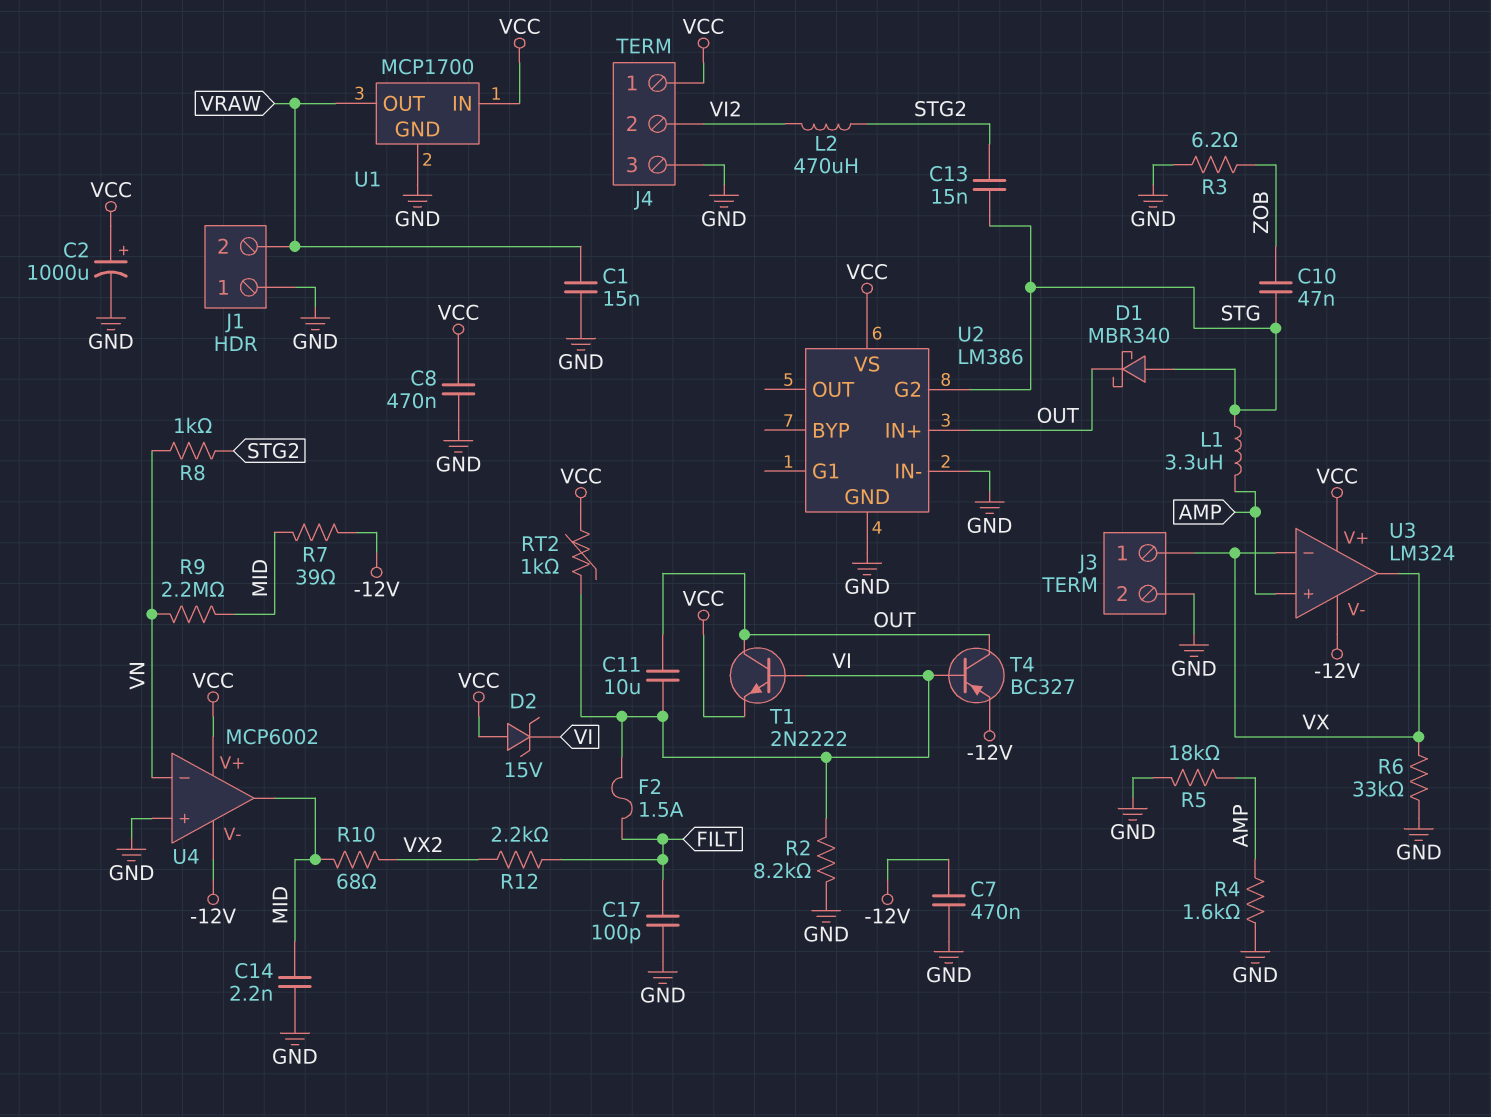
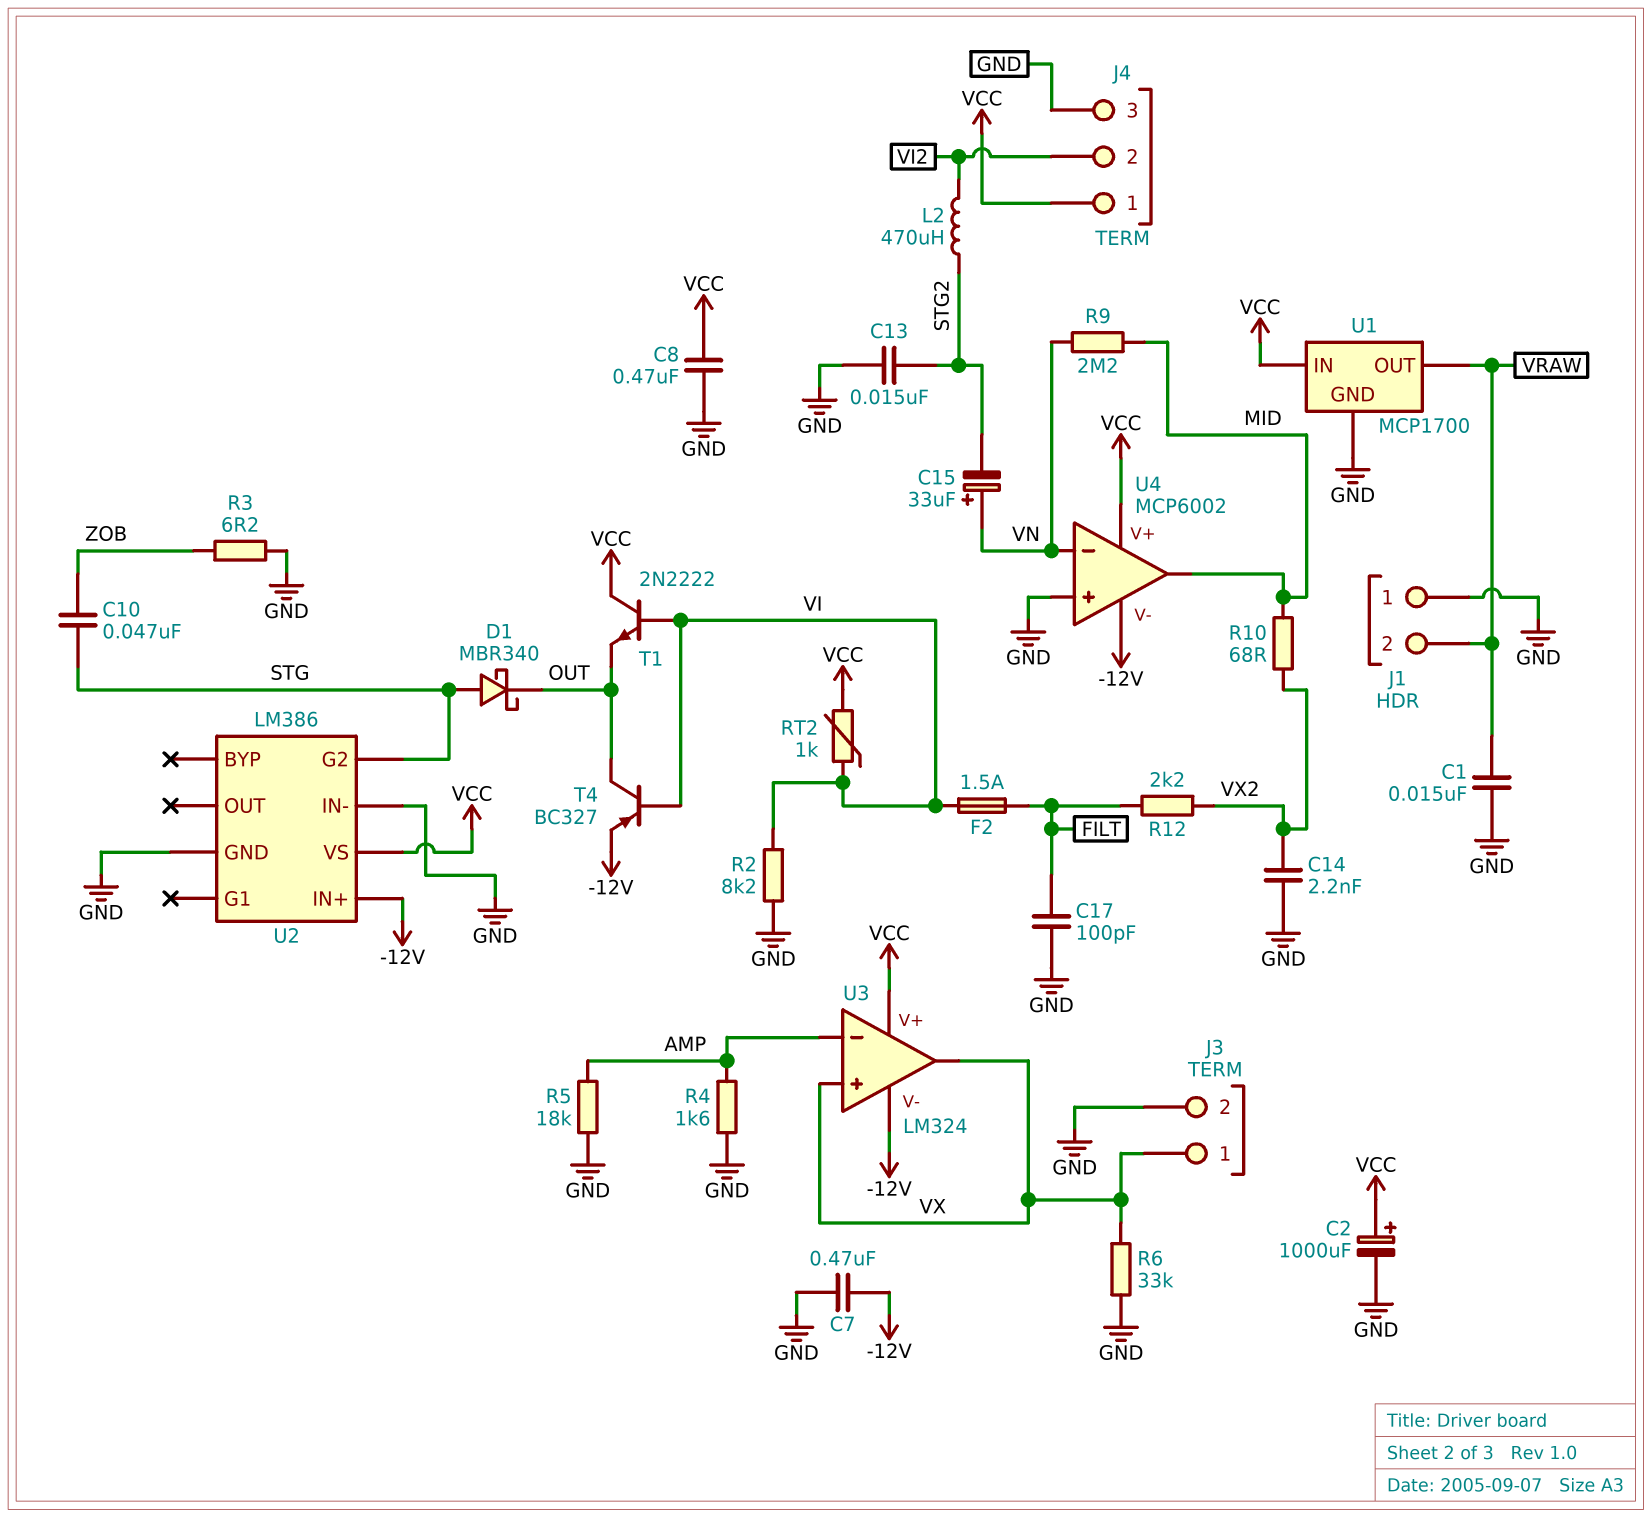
C11: 10uF (OUT, VI) -> none
C13: 15nF (STG, STG2) -> 15nF (GND, STG2)
C14: 2.2nF (GND, MID) -> 2.2nF (GND, VX2)
C15: none -> 33uF (plus VN, minus STG2)
D2: zener 15V (A VCC, K VI) -> none
L1: 3.3uH (AMP, STG) -> none
R7: 39 (-12V, MID) -> none
R8: 1k (STG2, VN) -> none
T1: NPN 2N2222 (B VI, C OUT, E VCC) -> NPN 2N2222 (B VI, C VCC, E OUT)
U2 pin IN+: OUT -> -12V
U3 pin in+: AMP -> VX
U3 pin in-: VX -> AMP

